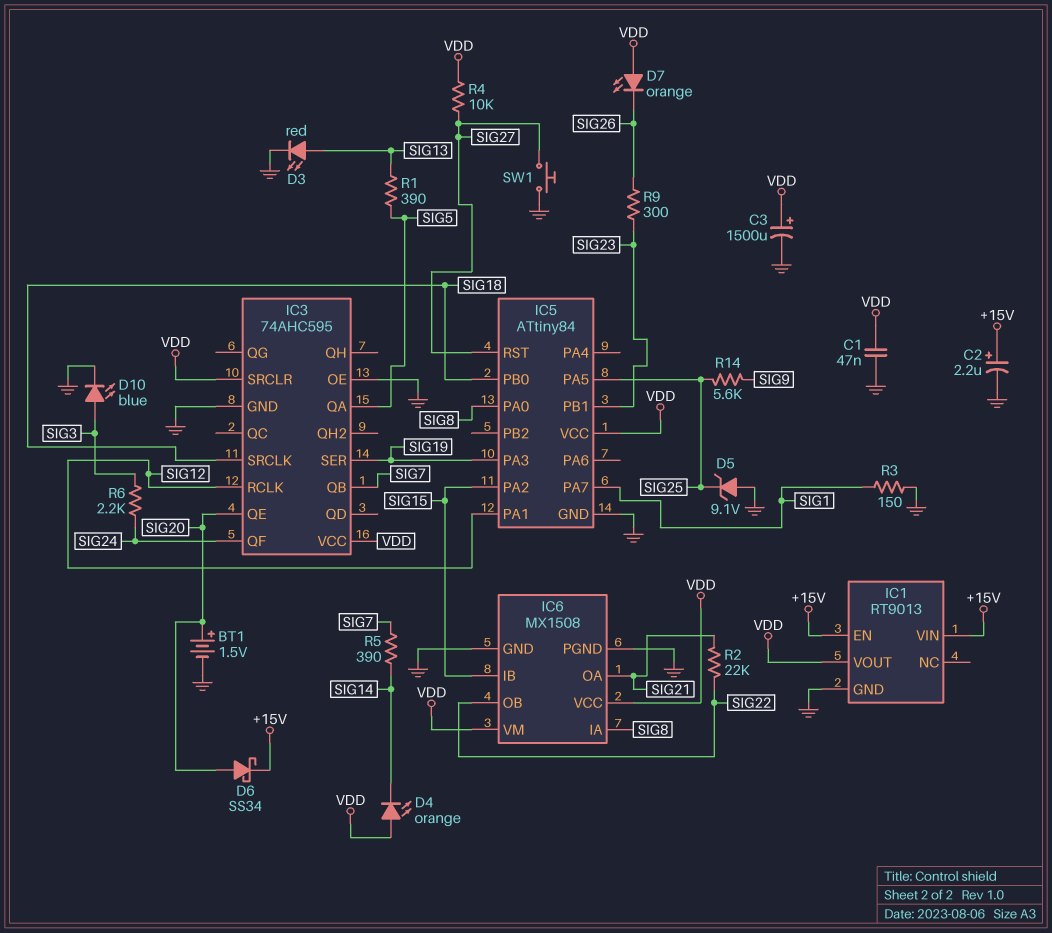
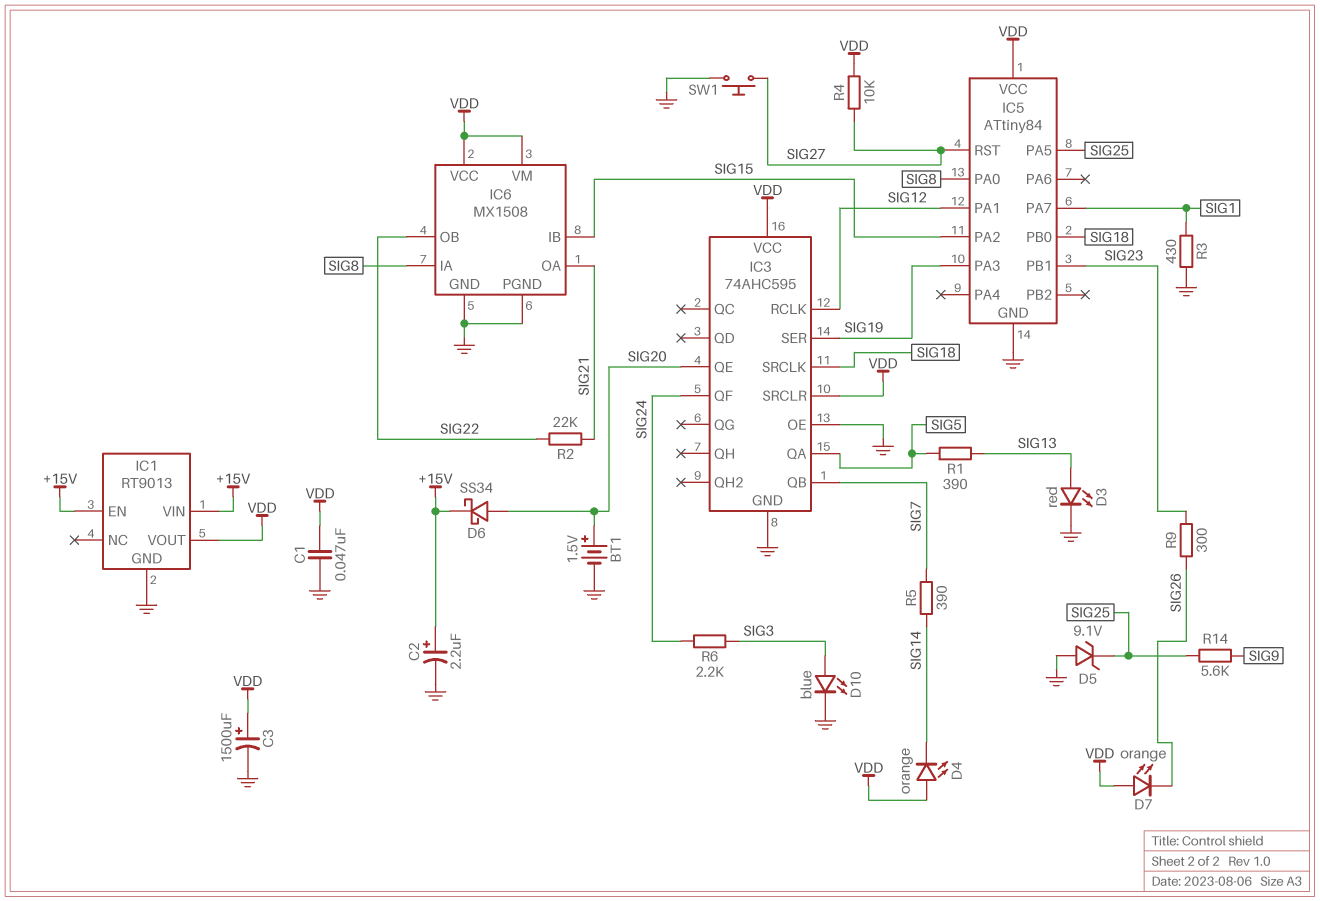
R3: 150 (GND, SIG1) -> 430 (GND, SIG1)

